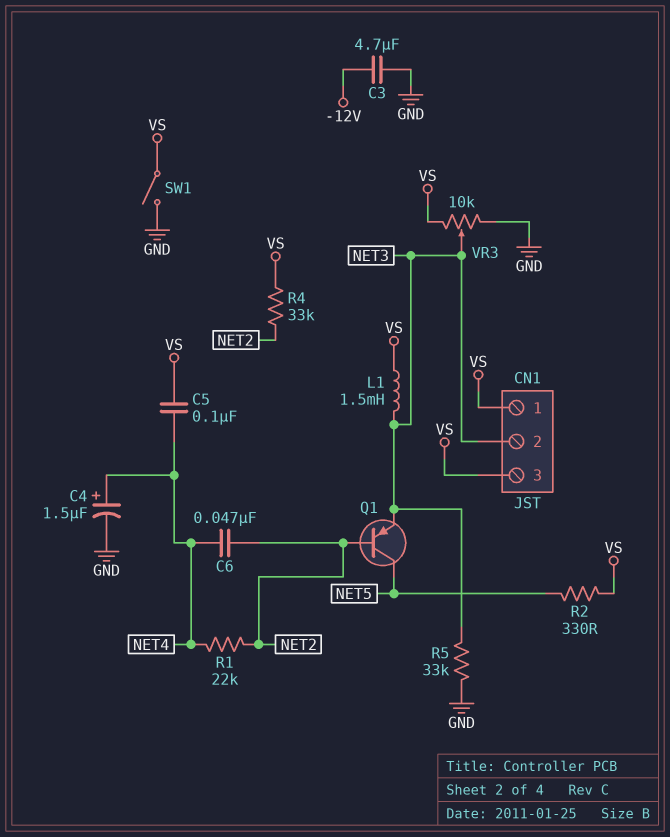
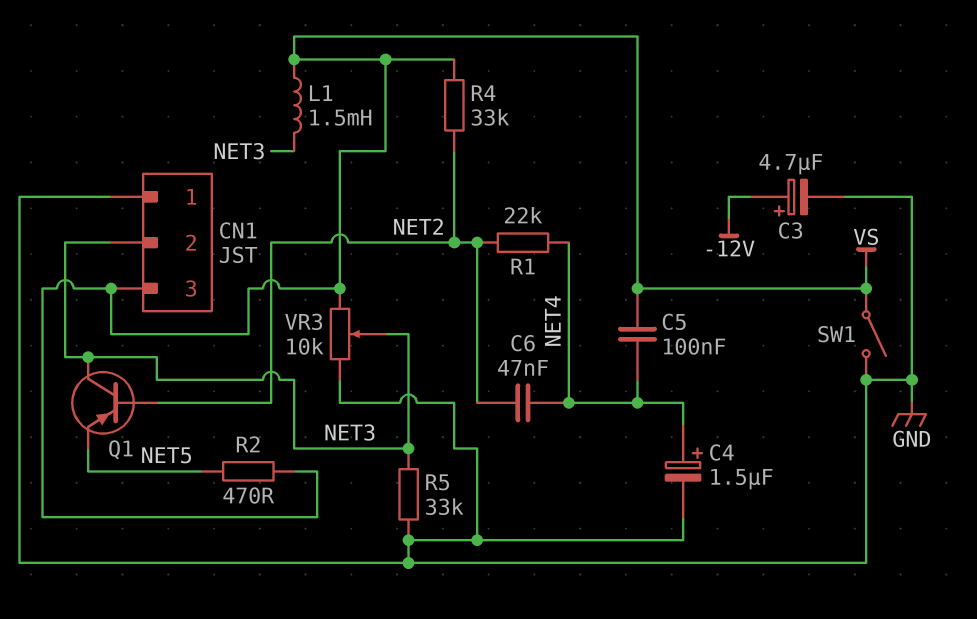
C3: 4.7uF (-12V, GND) -> 4.7uF (plus -12V, minus GND)
CN1 pin 1: VS -> GND
Q1: PNP (B NET2, C NET5, E NET3) -> PNP (B NET2, C NET3, E NET5)
R2: 330 (NET5, VS) -> 470 (NET5, VS)

